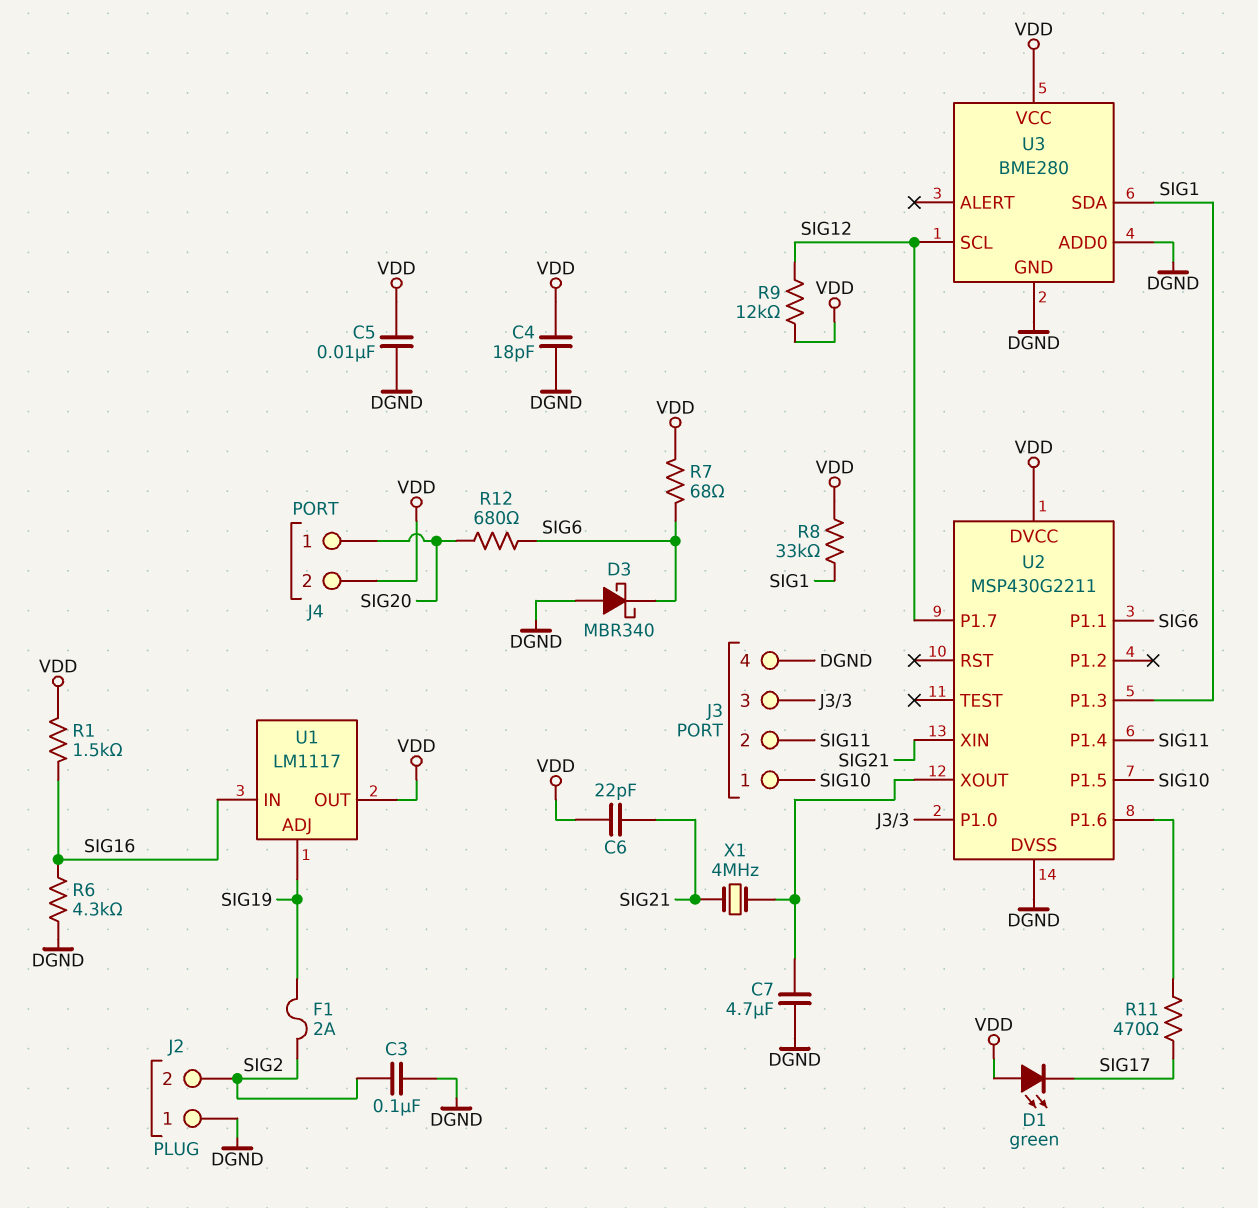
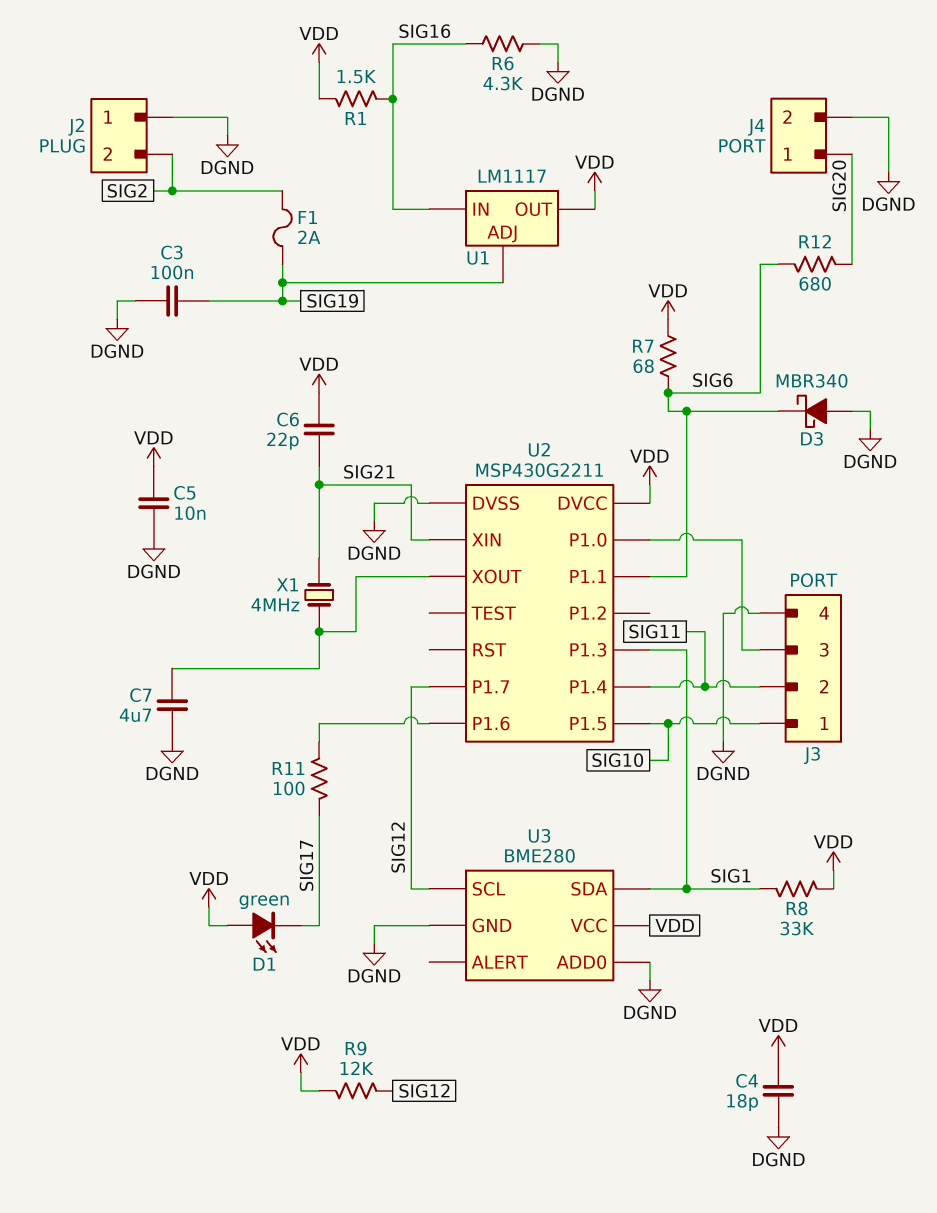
C3: 100nF (DGND, SIG2) -> 100nF (DGND, SIG19)
J4 pin 2: VDD -> DGND
R11: 470 (SIG17, U2/P1.6) -> 100 (SIG17, U2/P1.6)

